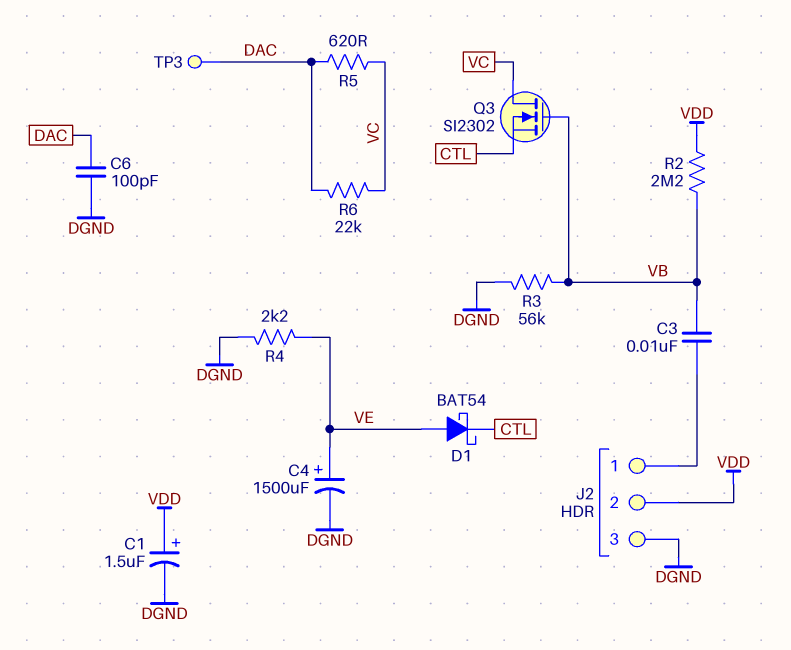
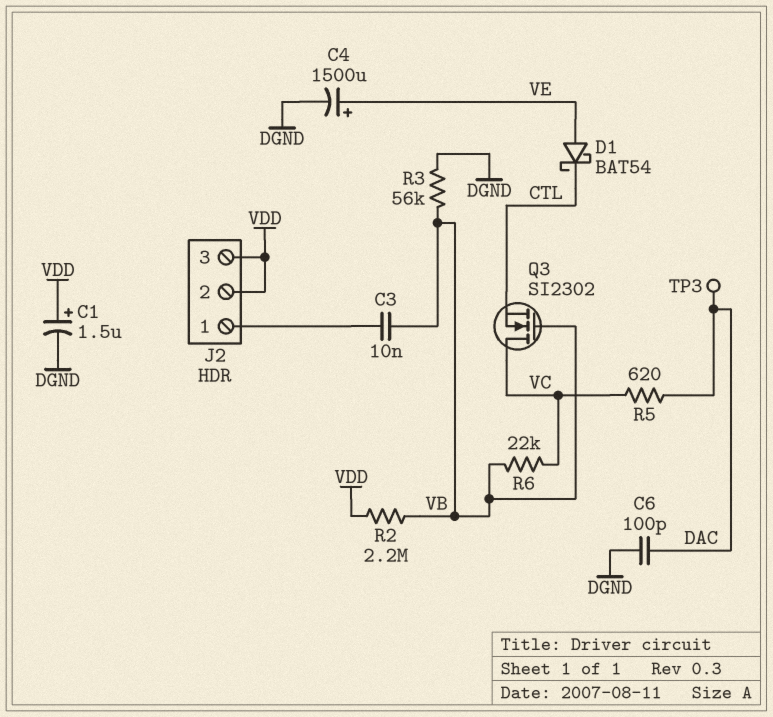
J2 pin 3: DGND -> VDD
R4: 2.2k (DGND, VE) -> none
R6: 22k (DAC, VC) -> 22k (VB, VC)

